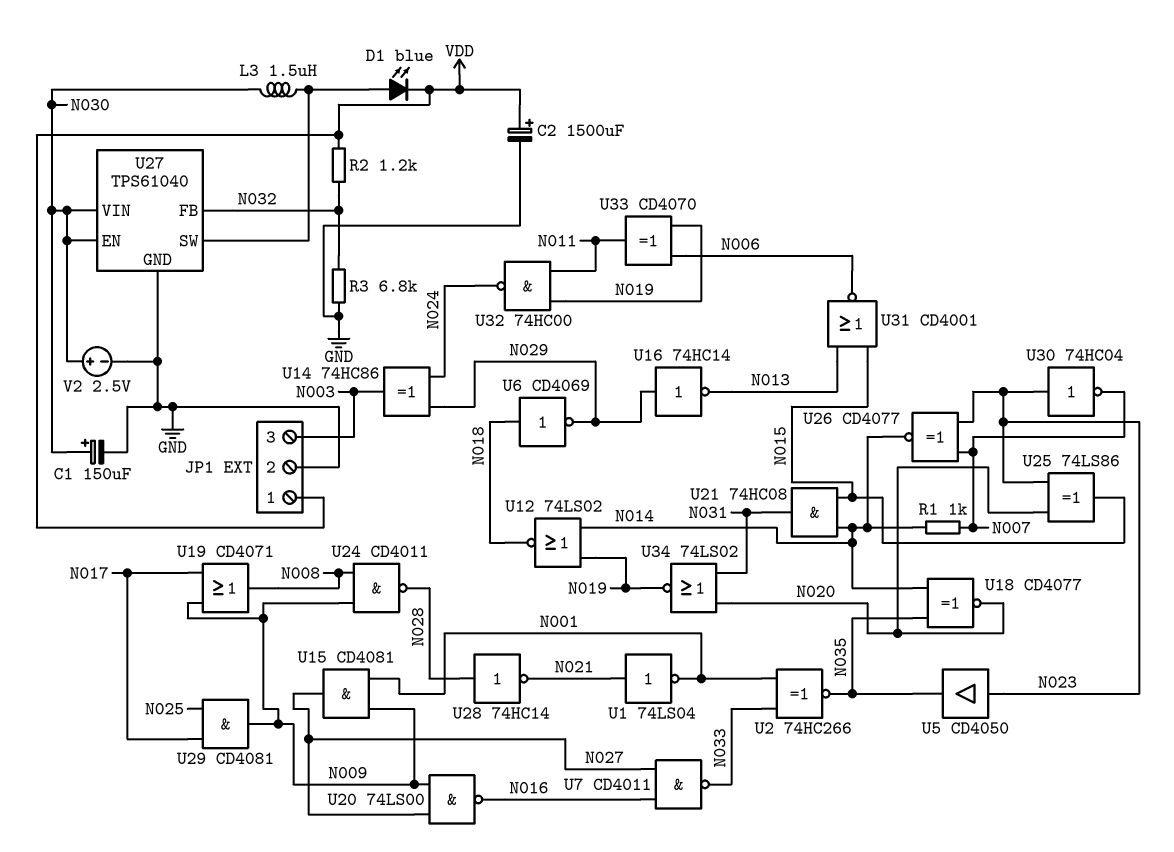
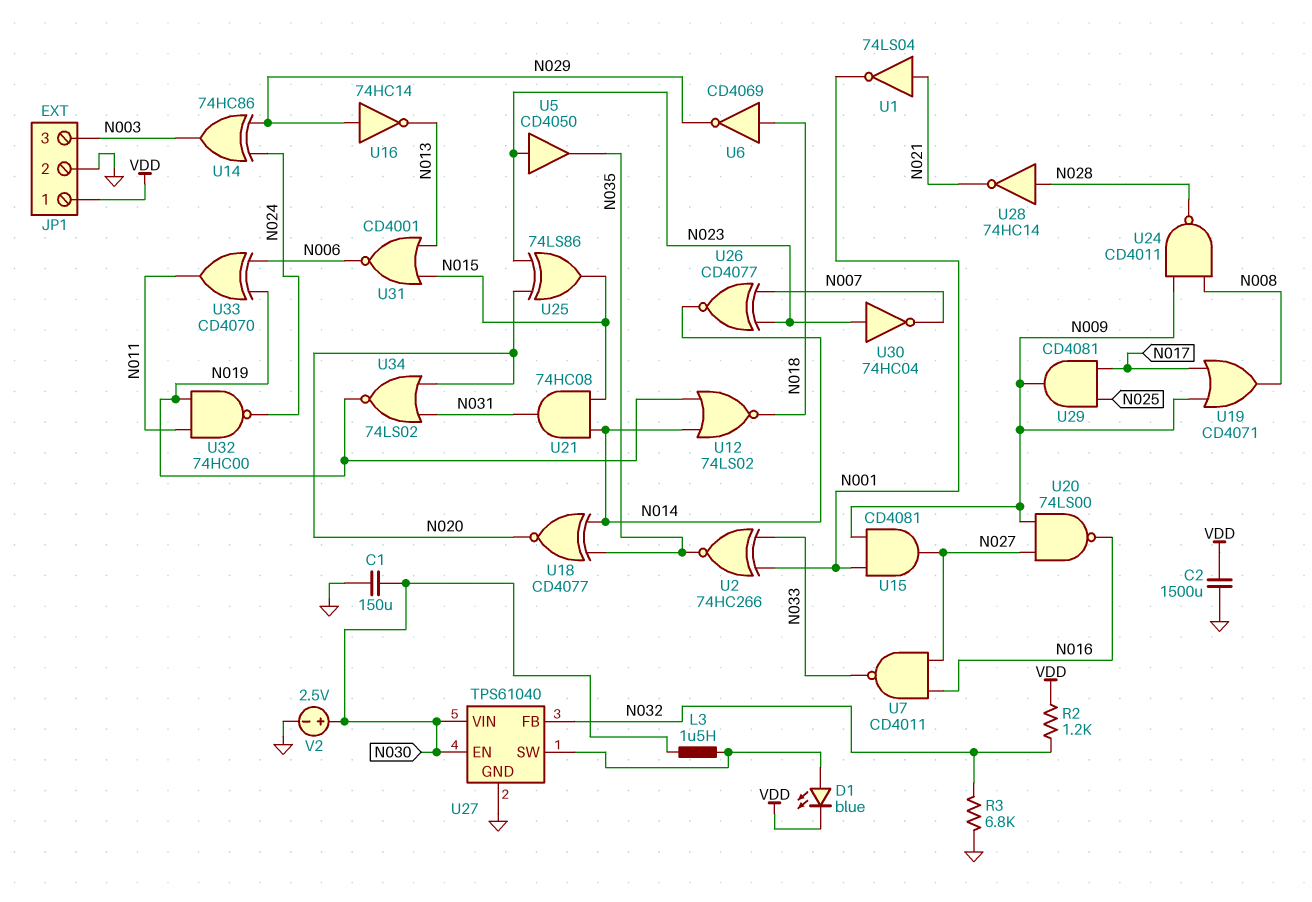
C1: 150uF (plus N030, minus GND) -> 150uF (GND, N030)
C2: 1500uF (plus VDD, minus GND) -> 1500uF (GND, VDD)
R1: 1k (N007, N014) -> none

